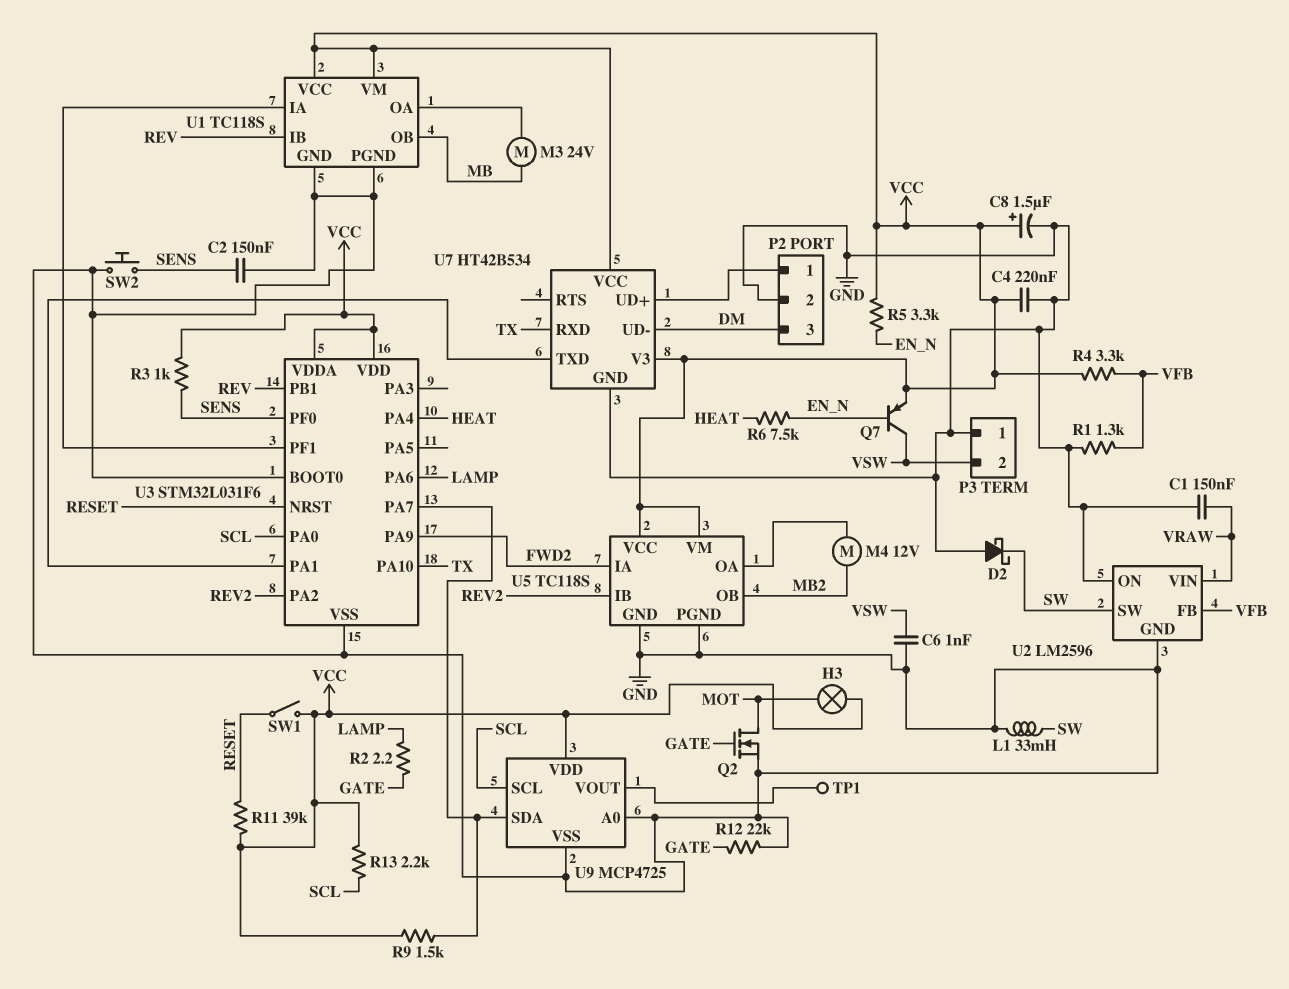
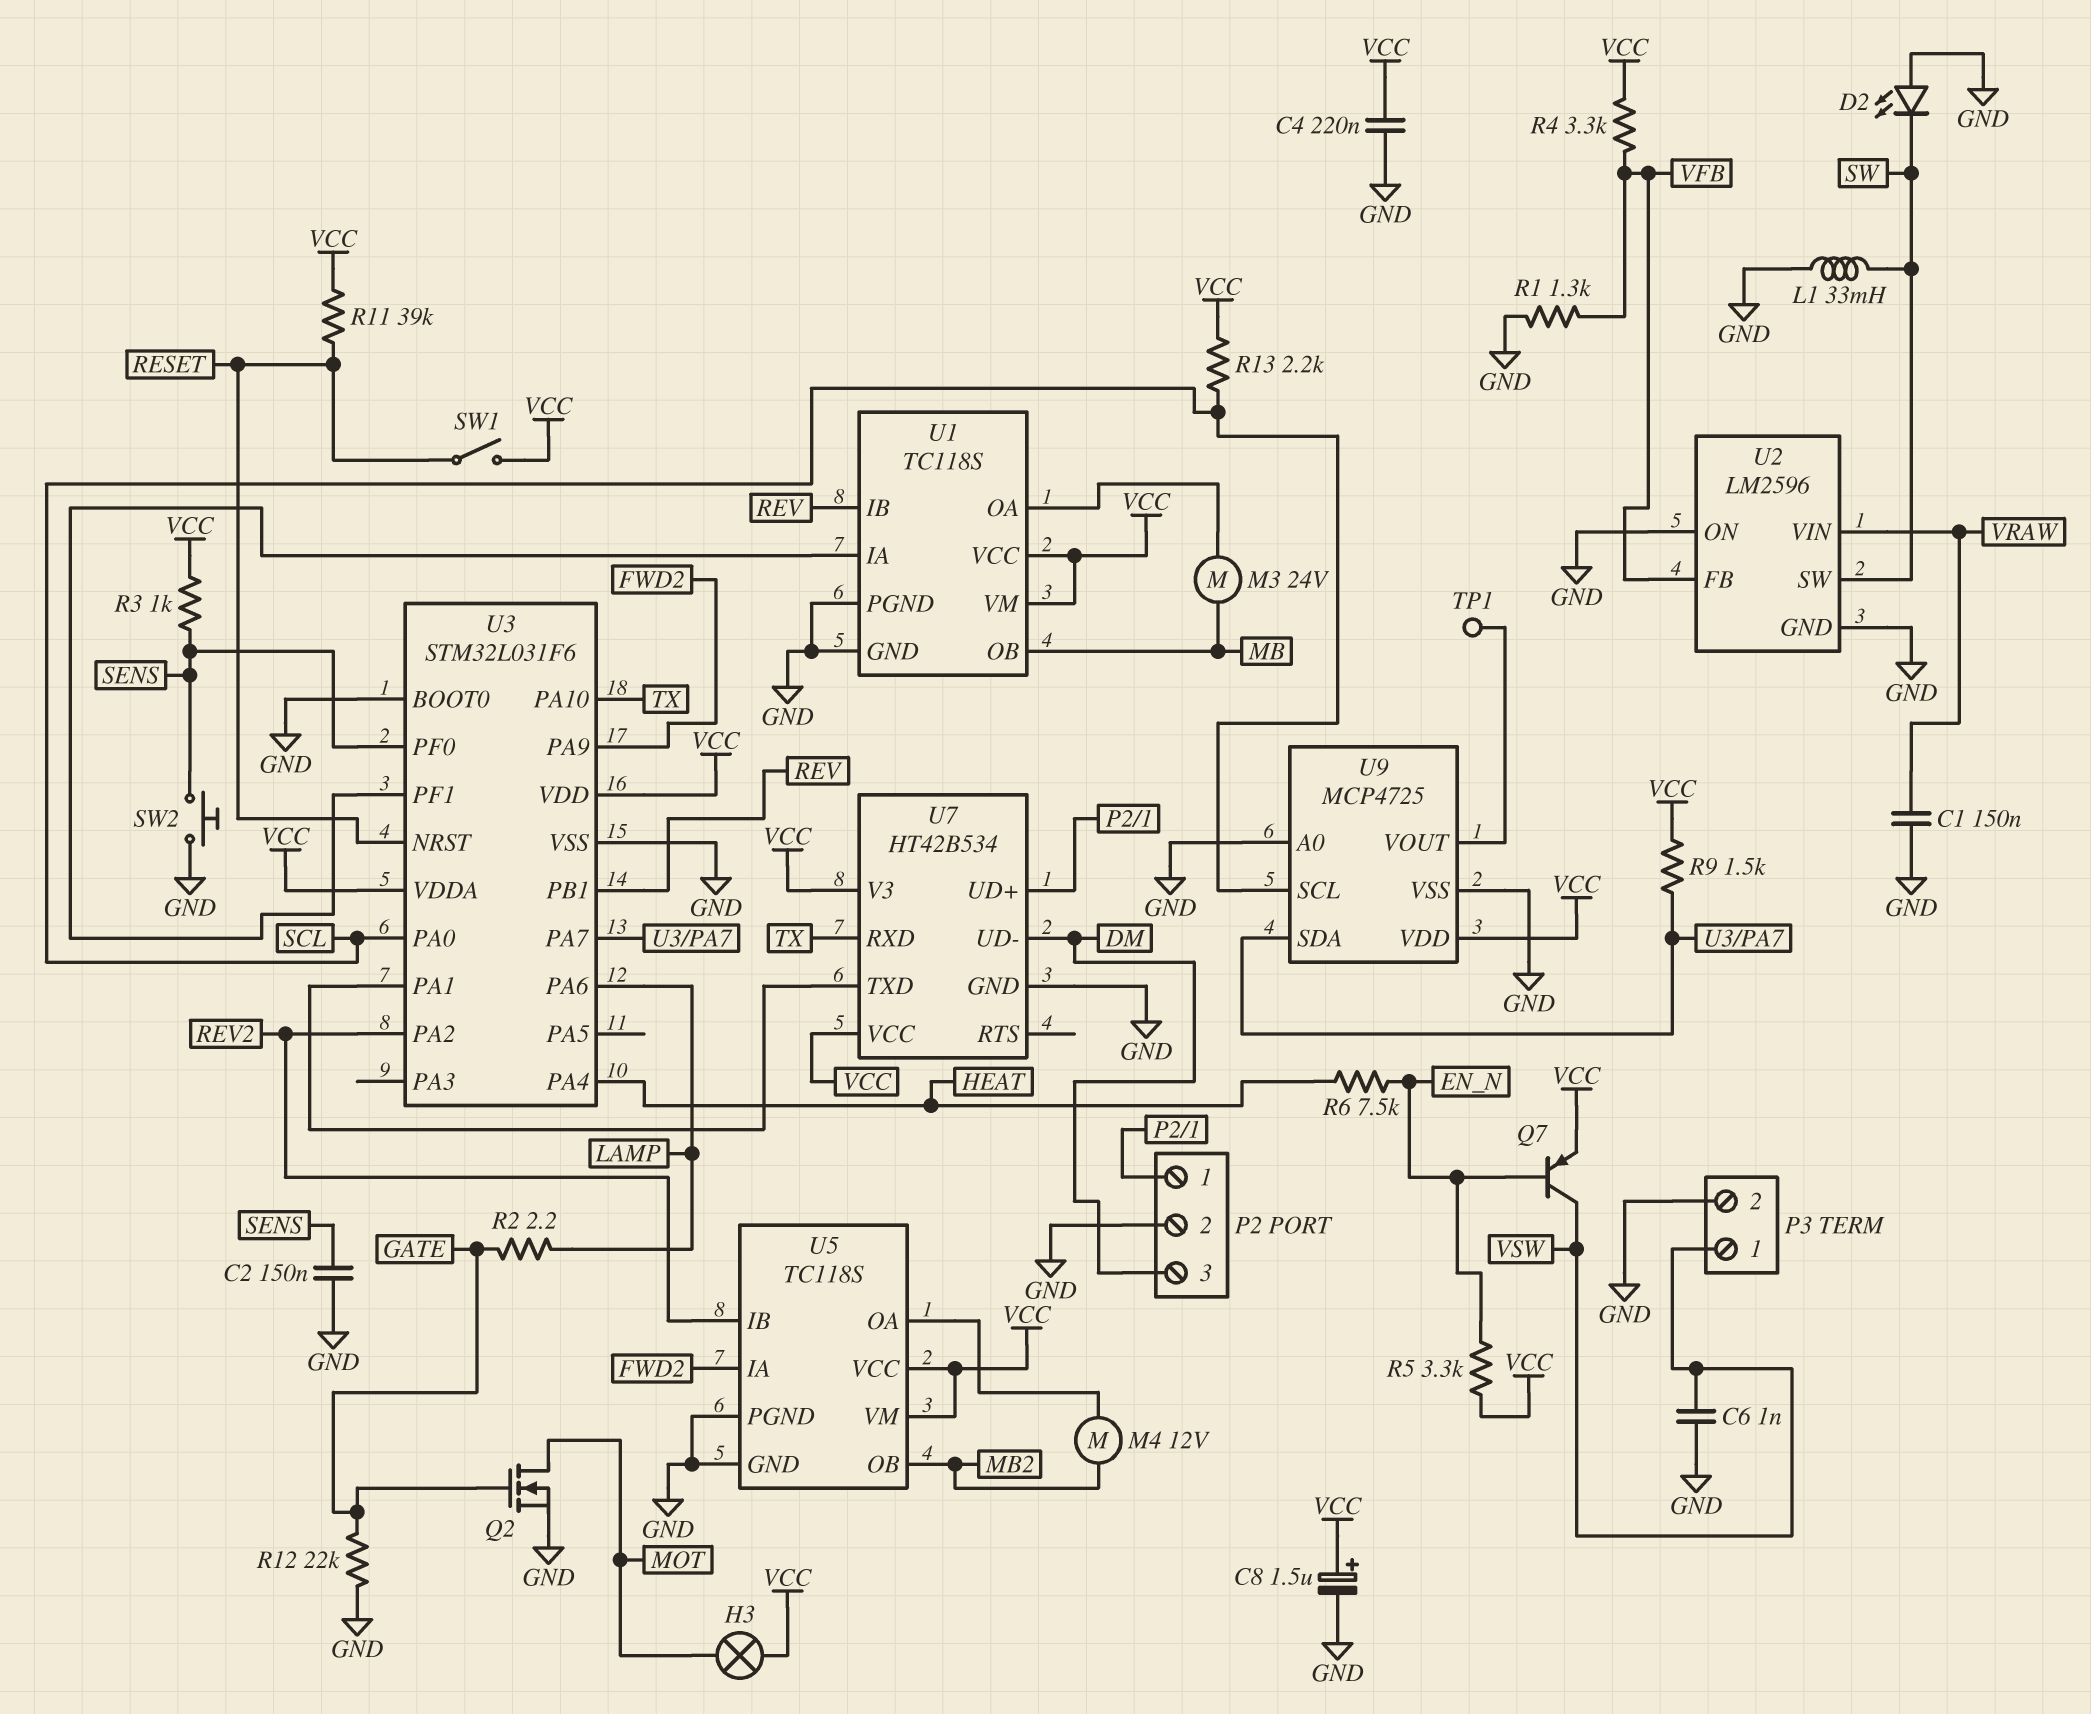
D2: schottky (A GND, K SW) -> LED (A GND, K SW)
P3 pin 1: GND -> VSW
P3 pin 2: VSW -> GND

